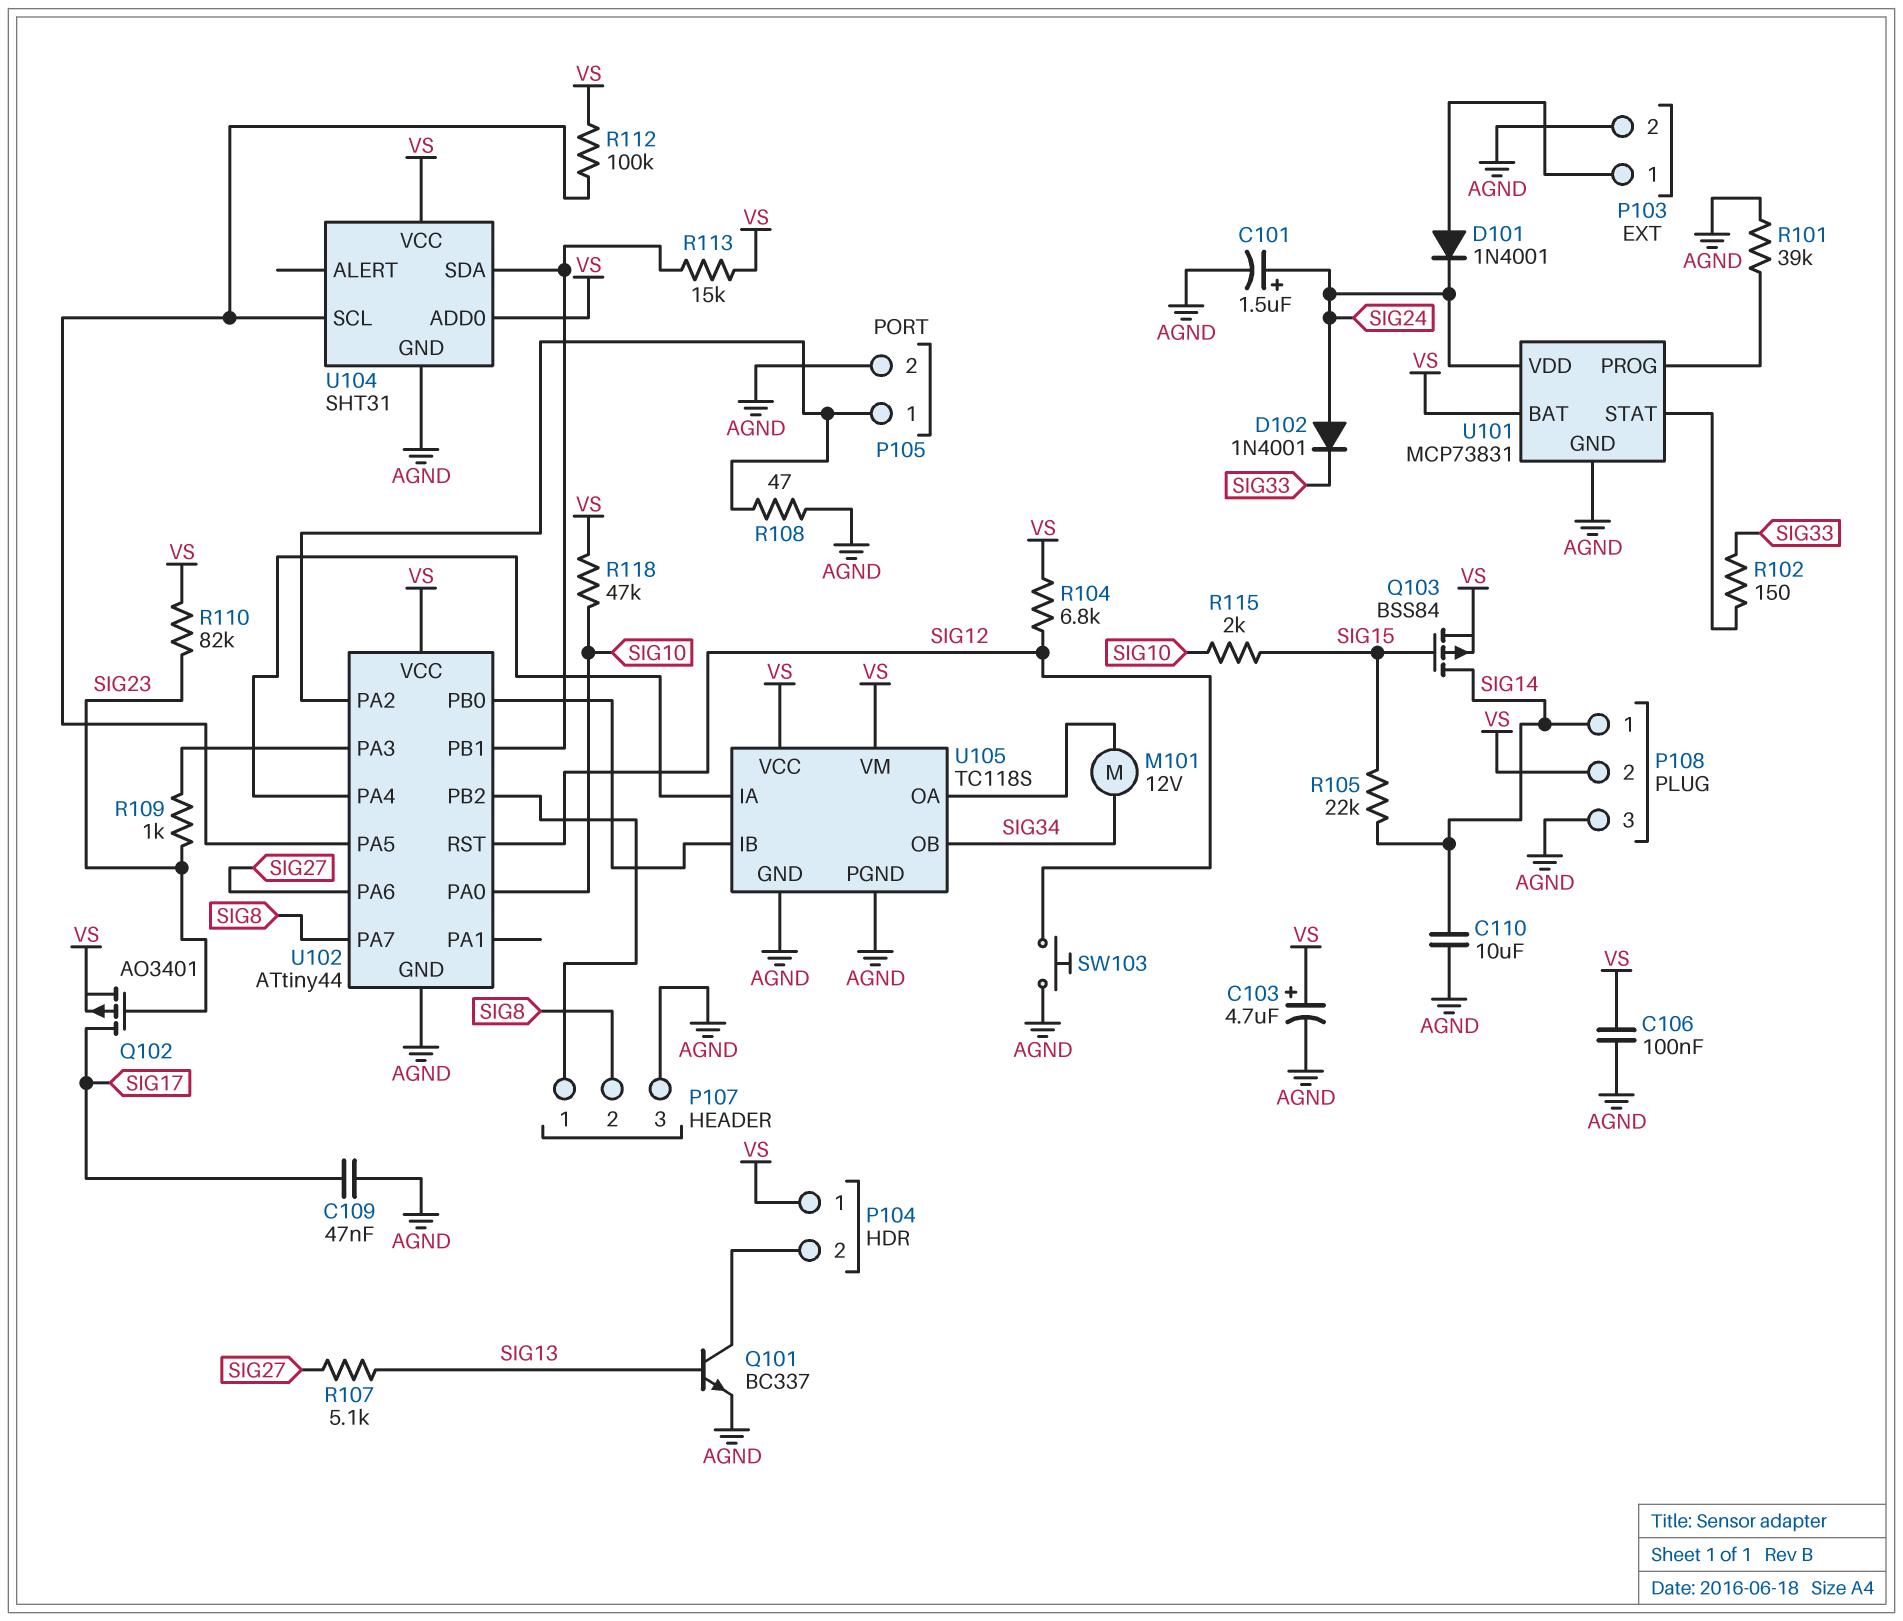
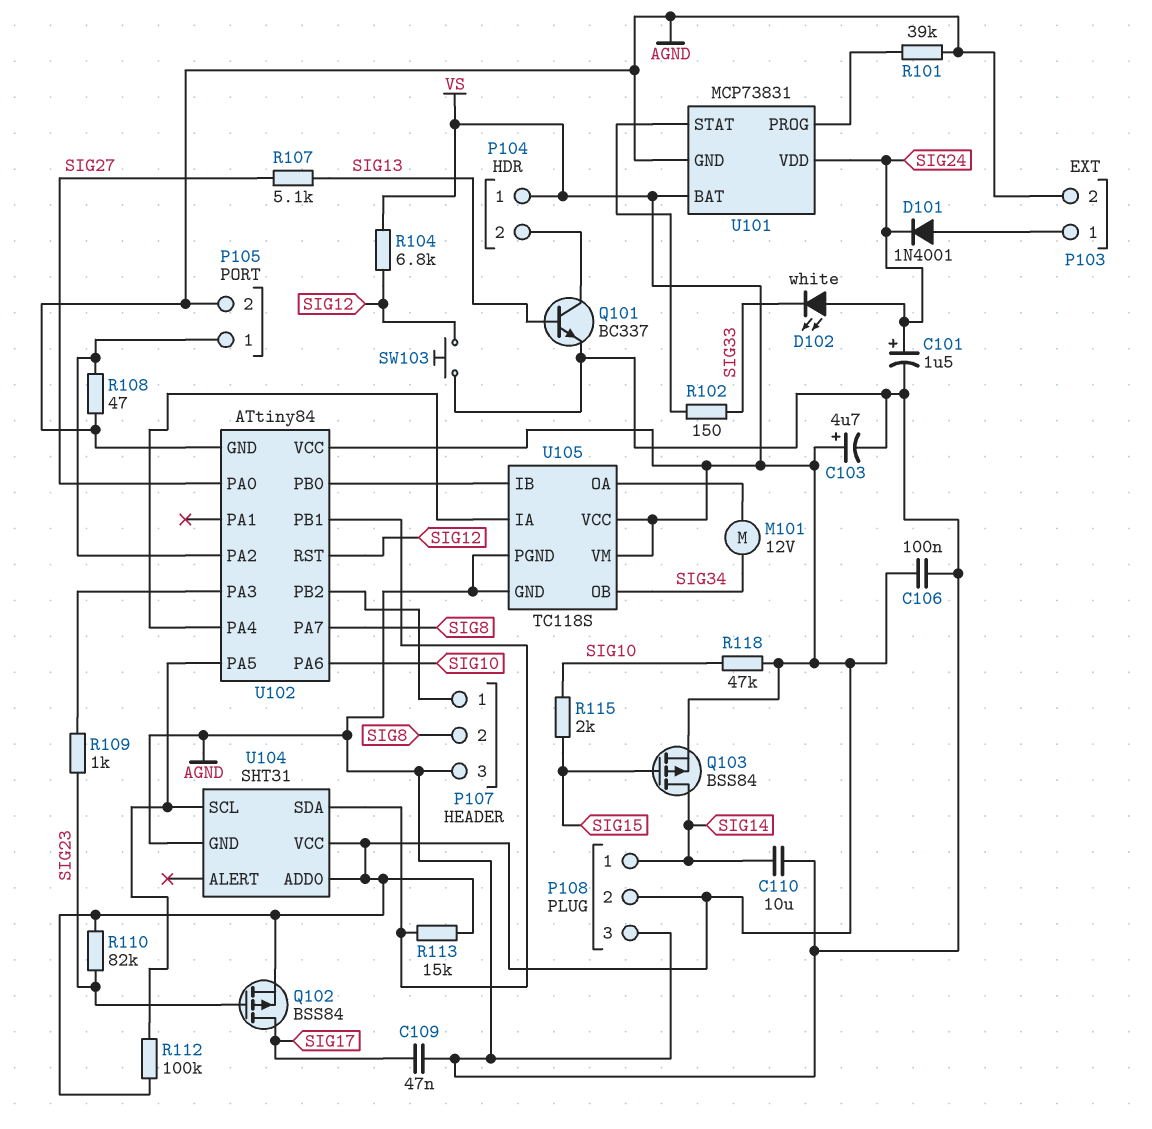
D102: diode 1N4001 (A SIG24, K SIG33) -> LED white (A SIG24, K SIG33)
Q102: PMOS AO3401 (G SIG23, D SIG17, S VS) -> PMOS BSS84 (G SIG23, D SIG17, S VS)
R105: 22k (SIG14, SIG15) -> none
U102: ATtiny44 -> ATtiny84
U102 pin PA0: SIG10 -> SIG27
U102 pin PA6: SIG27 -> SIG10

